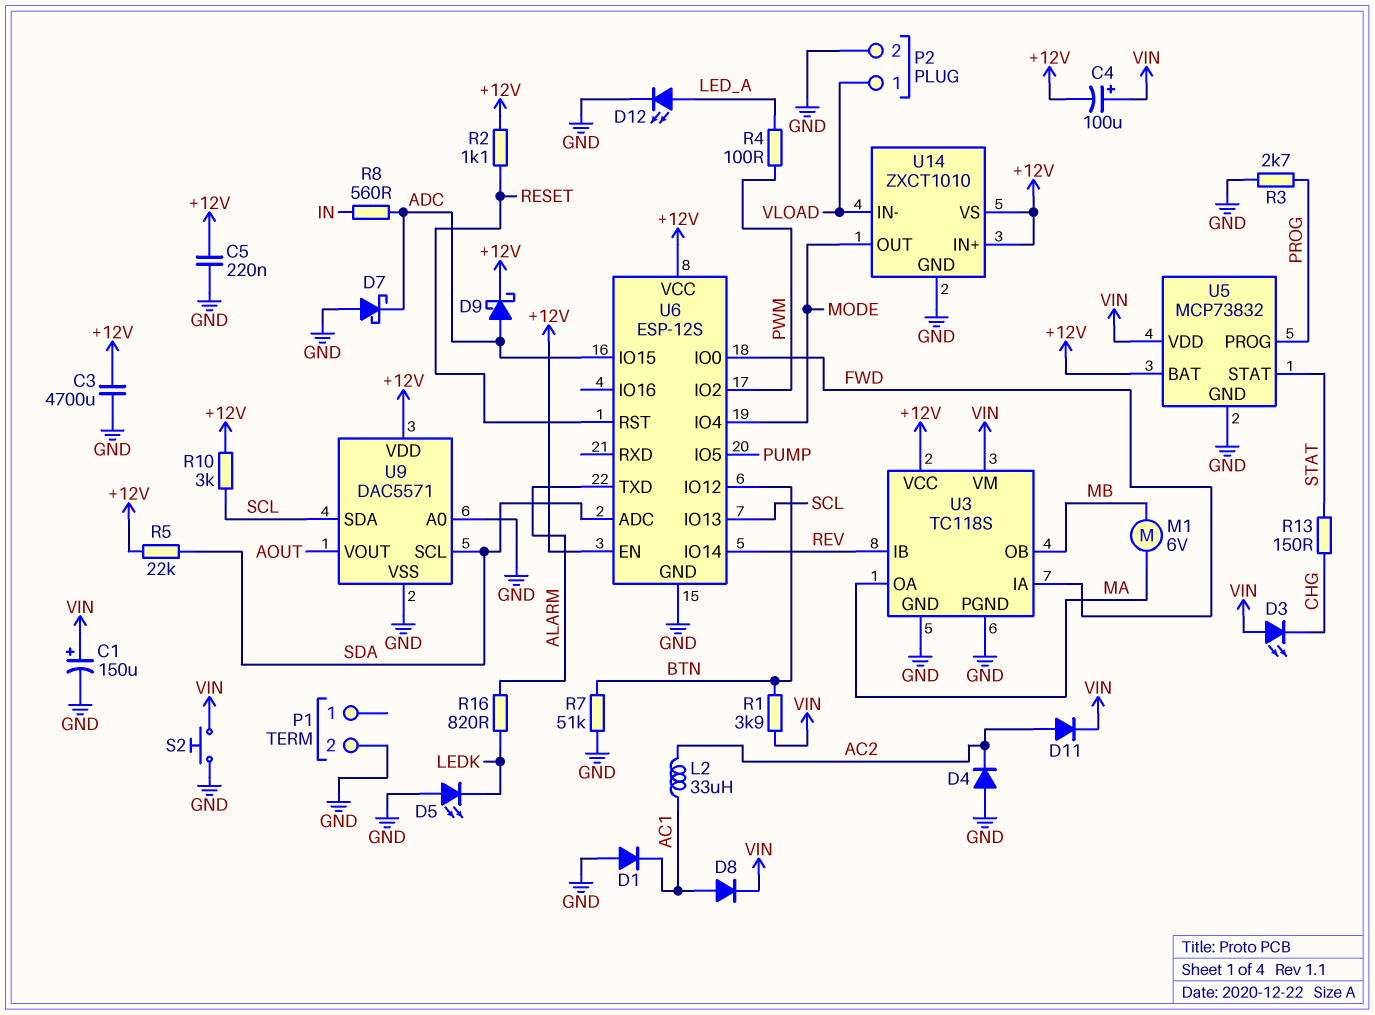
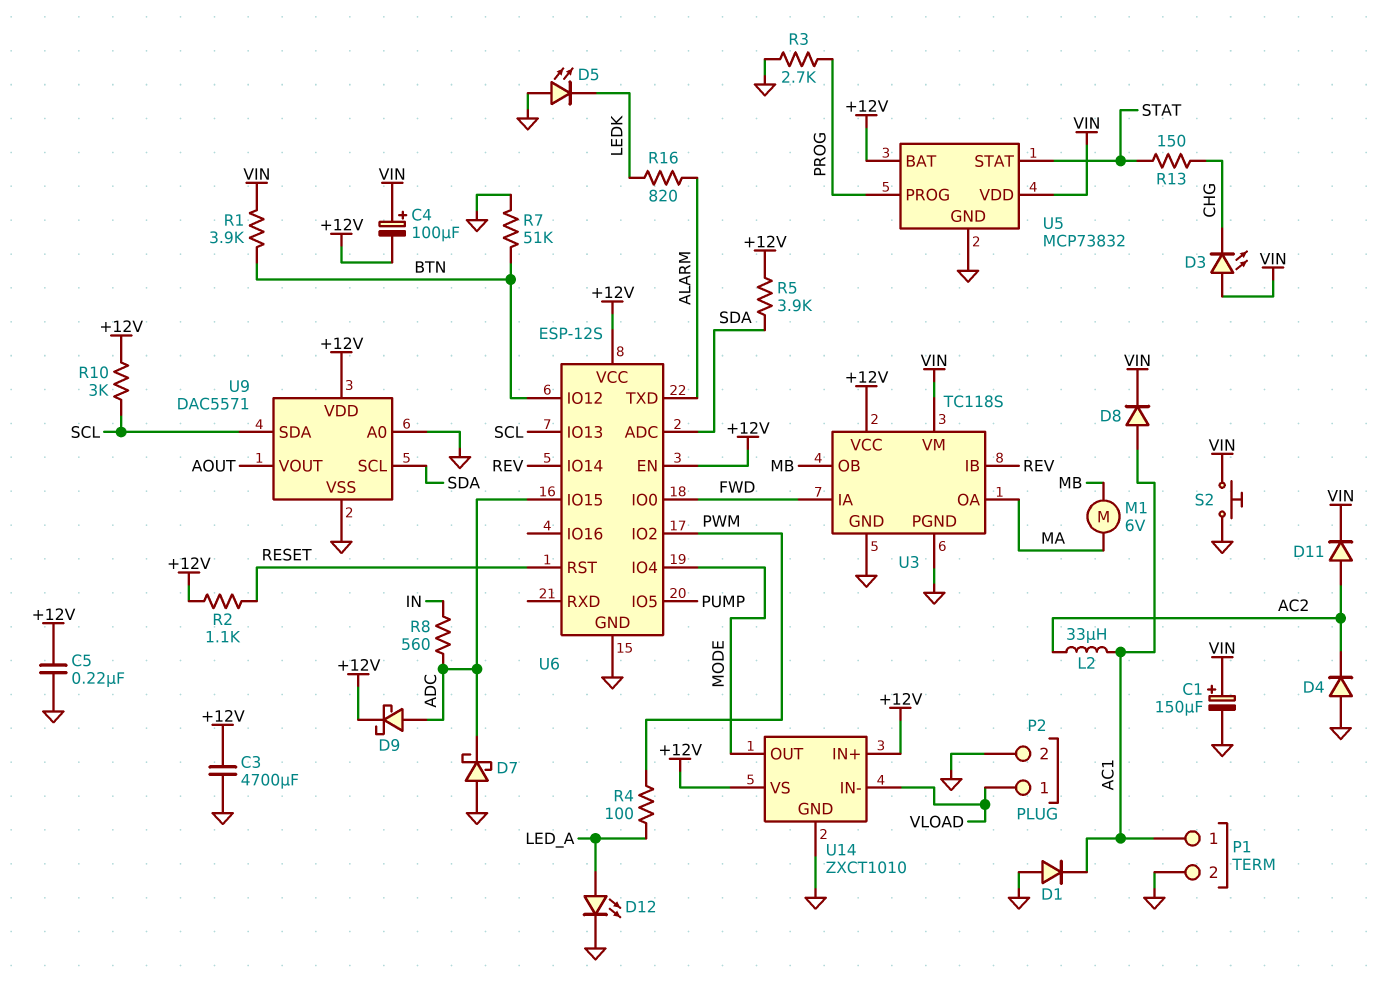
P1 pin 1: none -> AC1
R5: 22k (+12V, SDA) -> 3.9k (+12V, SDA)

